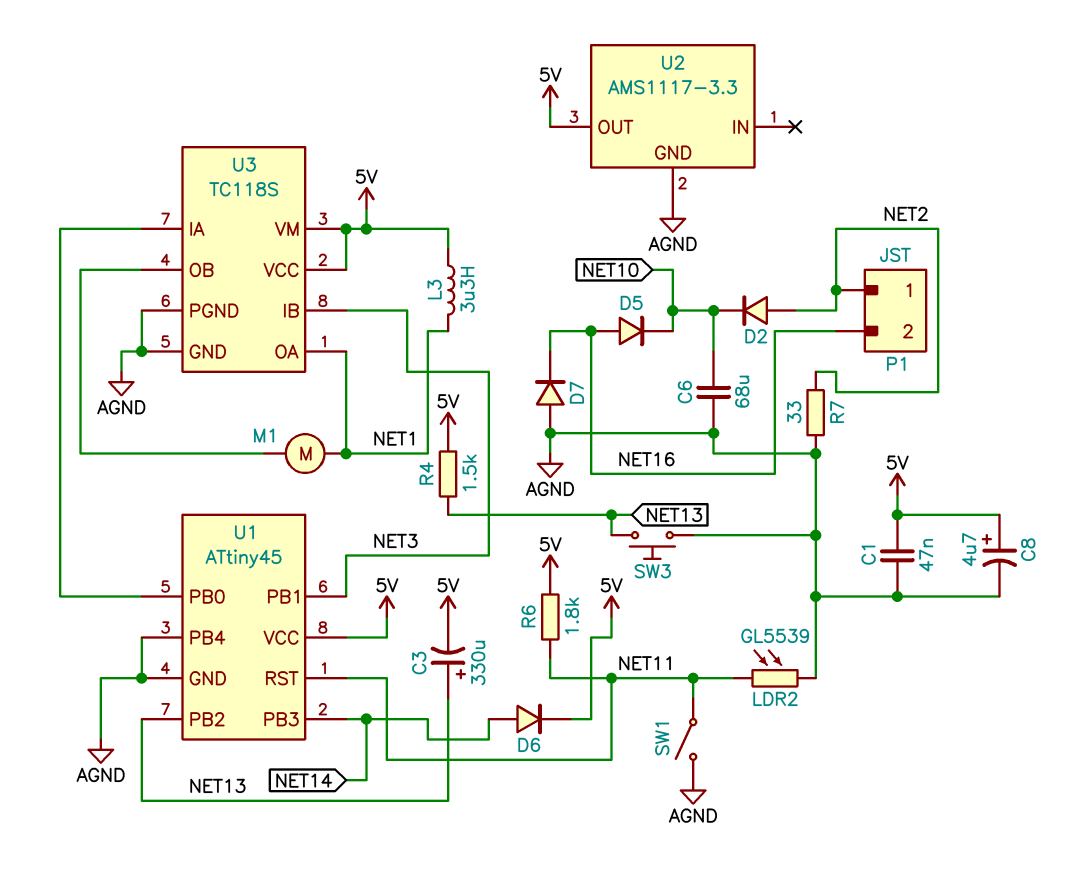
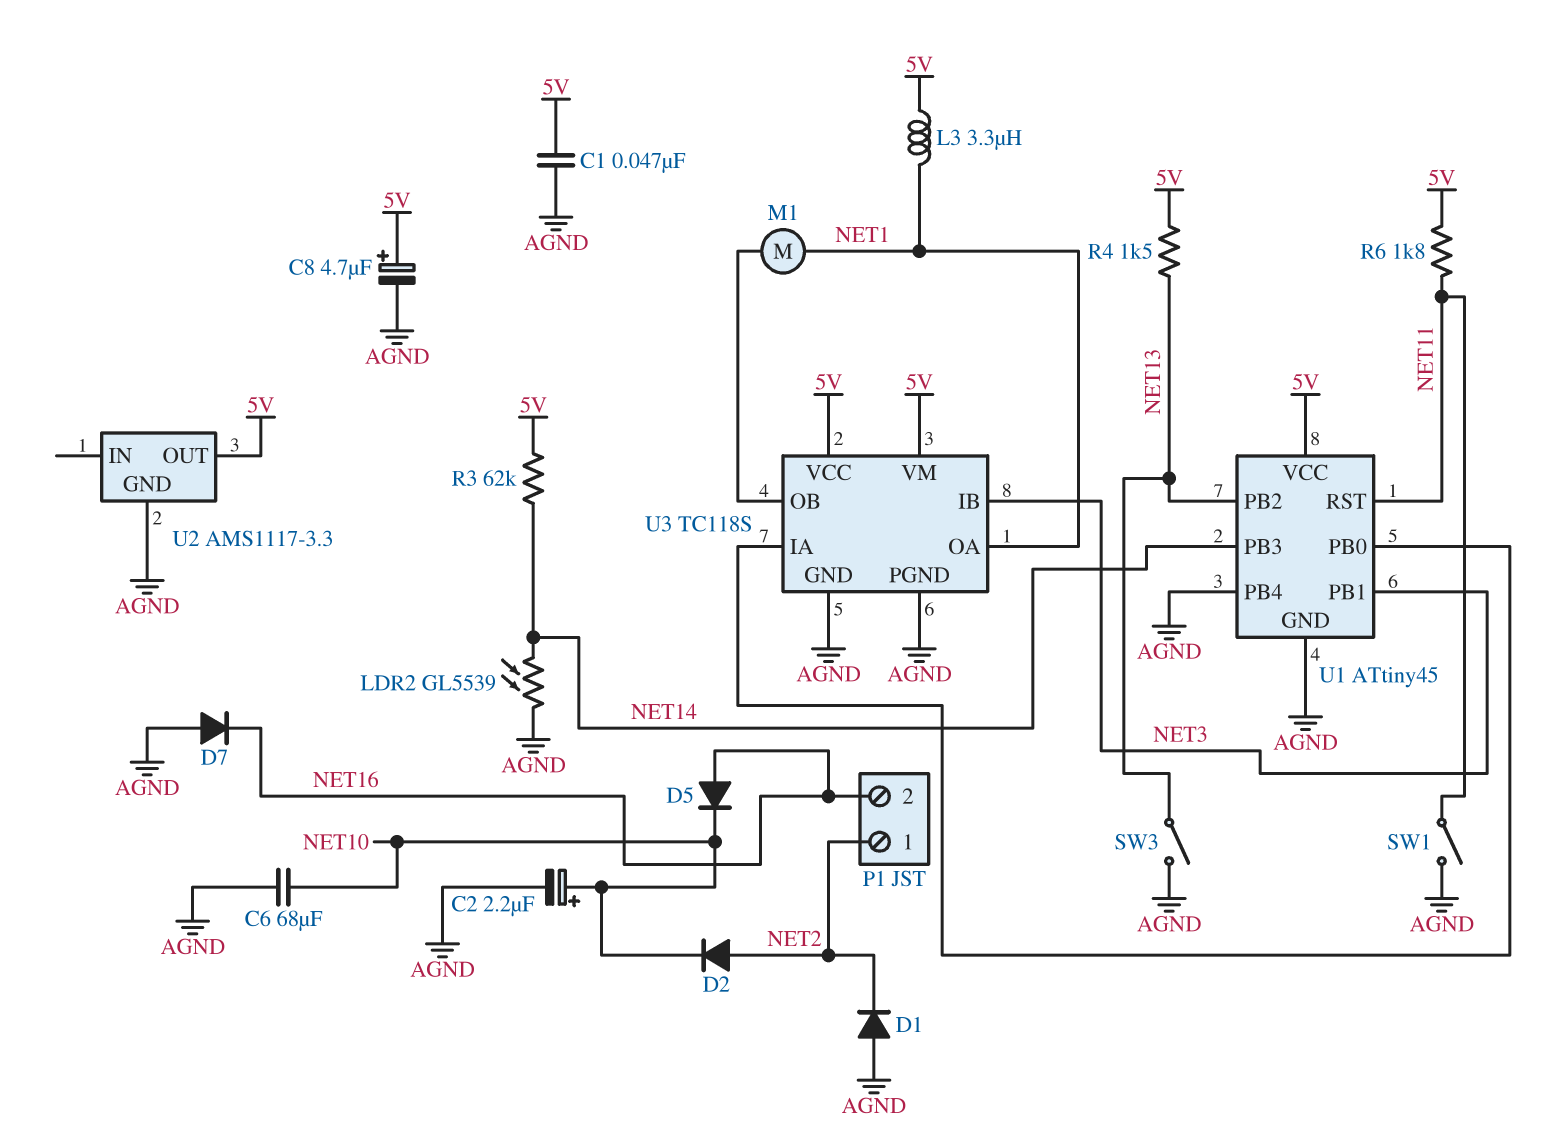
C2: none -> 2.2uF (plus NET10, minus AGND)
C3: 330uF (plus NET13, minus 5V) -> none
D1: none -> diode (A AGND, K NET2)
D6: diode (A NET14, K 5V) -> none
LDR2: GL5539 (AGND, NET11) -> GL5539 (AGND, NET14)
R3: none -> 62k (5V, NET14)
R7: 33 (AGND, NET2) -> none
SW3: button (AGND, NET13) -> switch (AGND, NET13)

